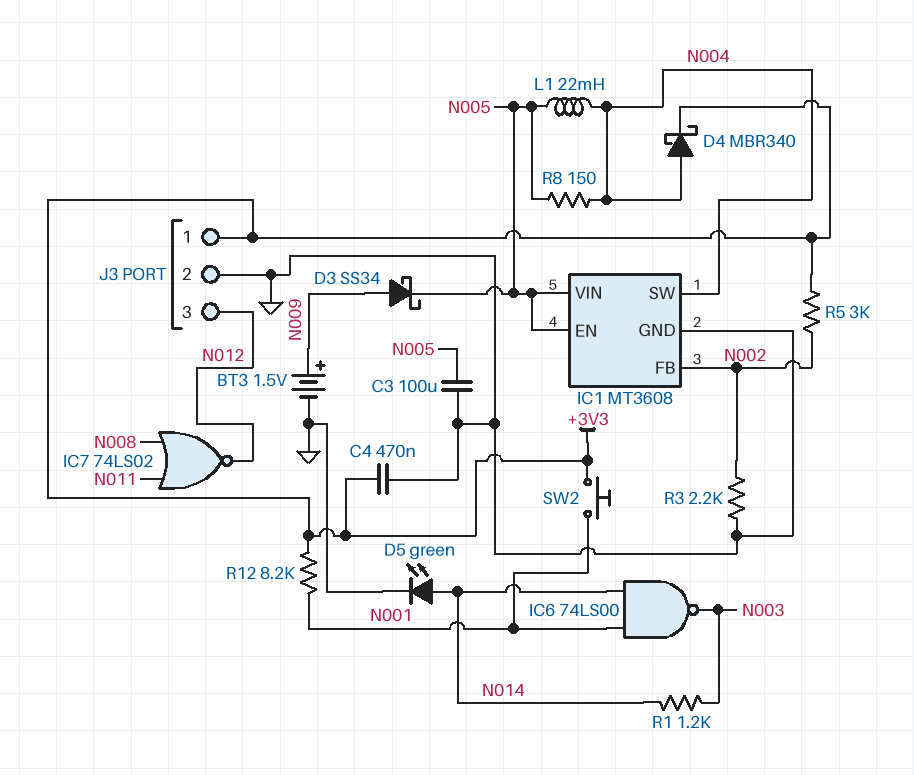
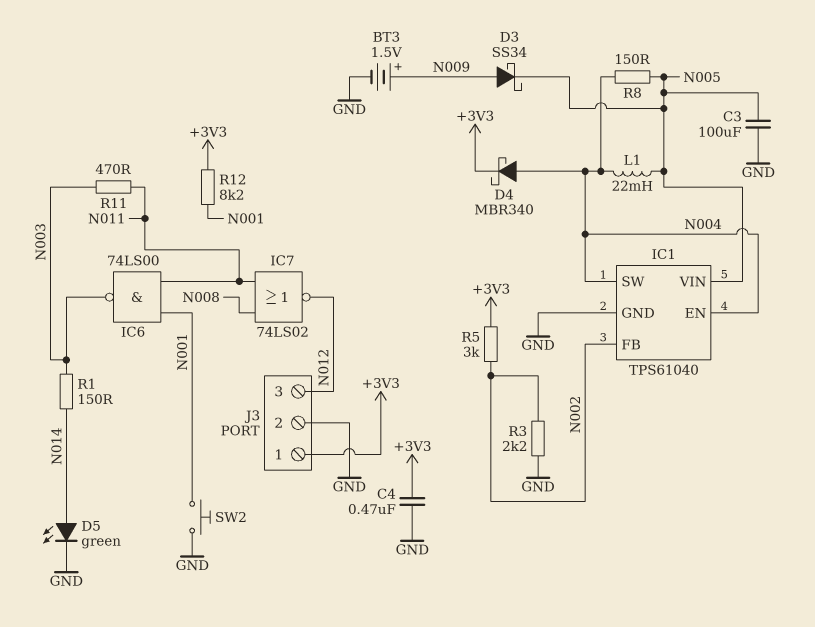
IC1: MT3608 -> TPS61040
IC1 pin EN: N005 -> N004
IC6: NAND 74LS00 (in N001, in N014, out N003) -> NAND 74LS00 (in N001, in N011, out N003)
R1: 1.2k (N003, N014) -> 150 (N003, N014)
R11: none -> 470 (N003, N011)
SW2: button (+3V3, N001) -> button (GND, N001)

